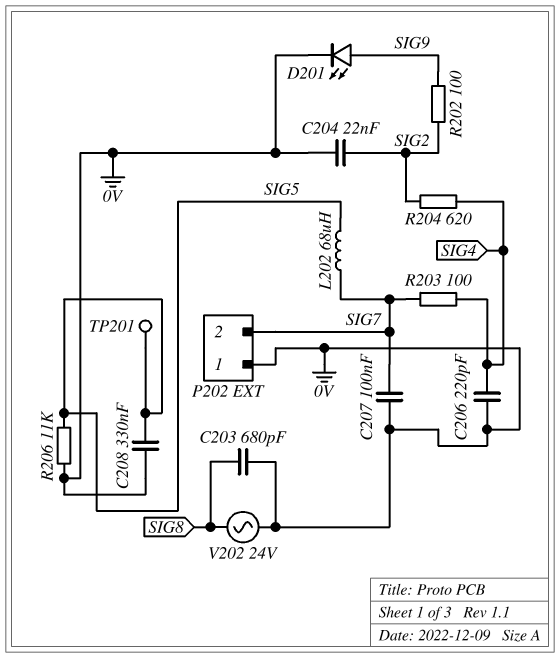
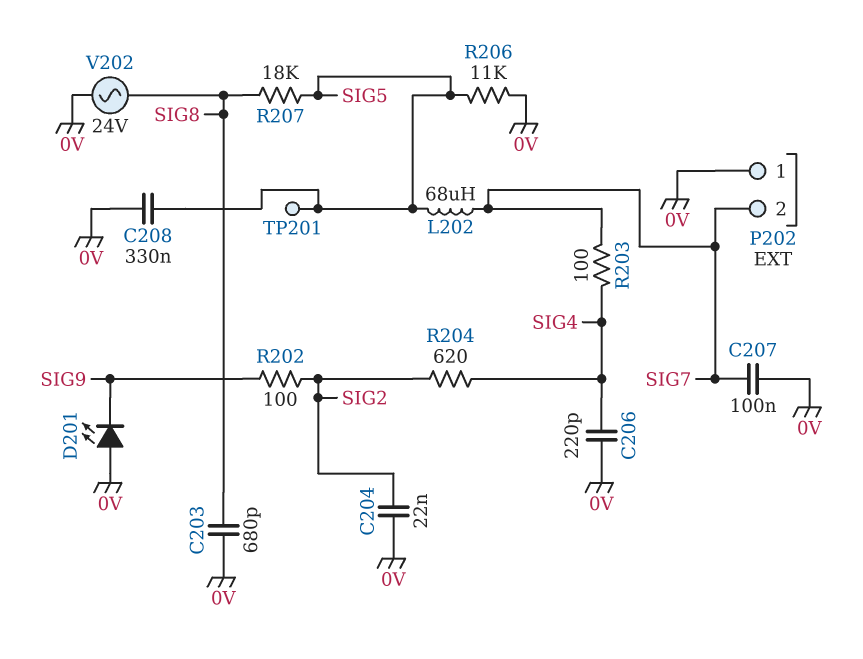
D201: LED (A SIG9, K 0V) -> LED (A 0V, K SIG9)
R207: none -> 18k (SIG5, SIG8)

